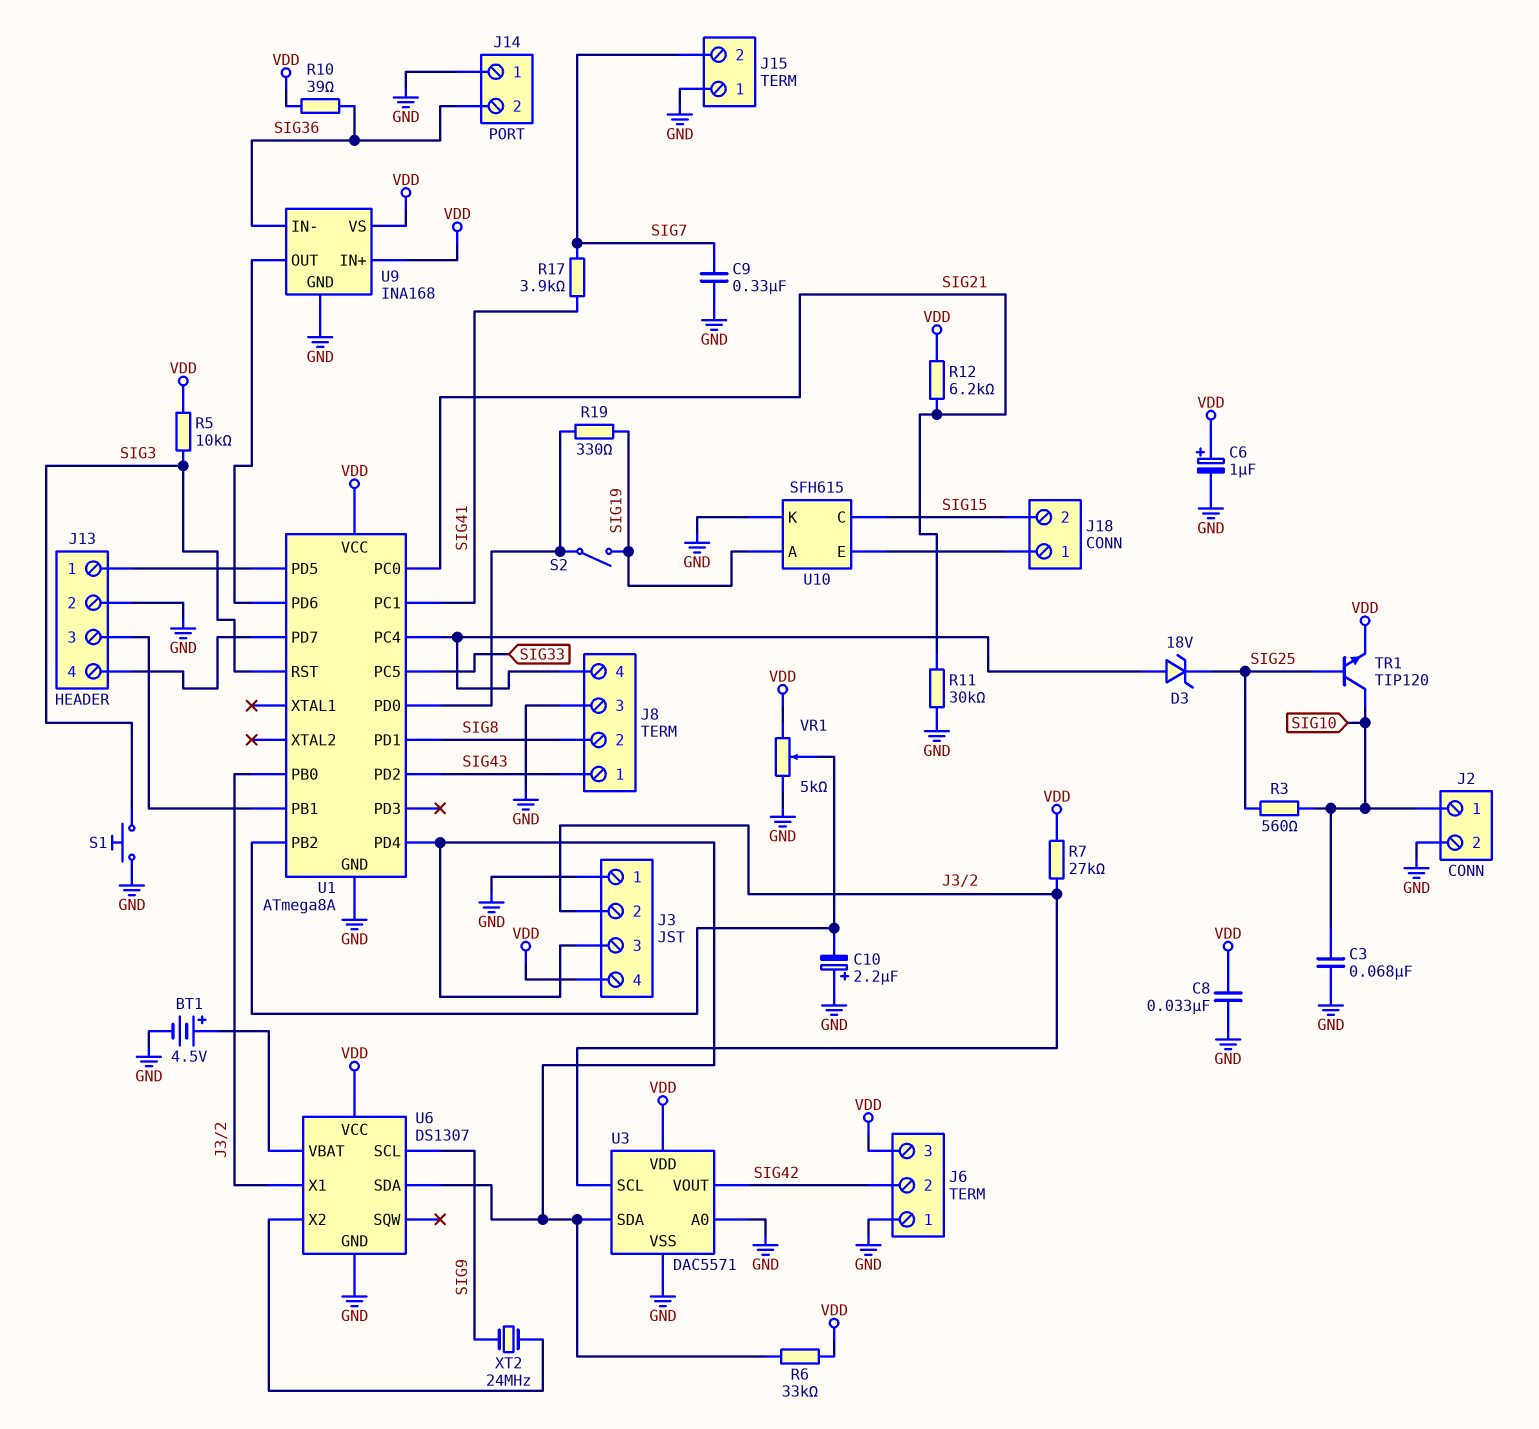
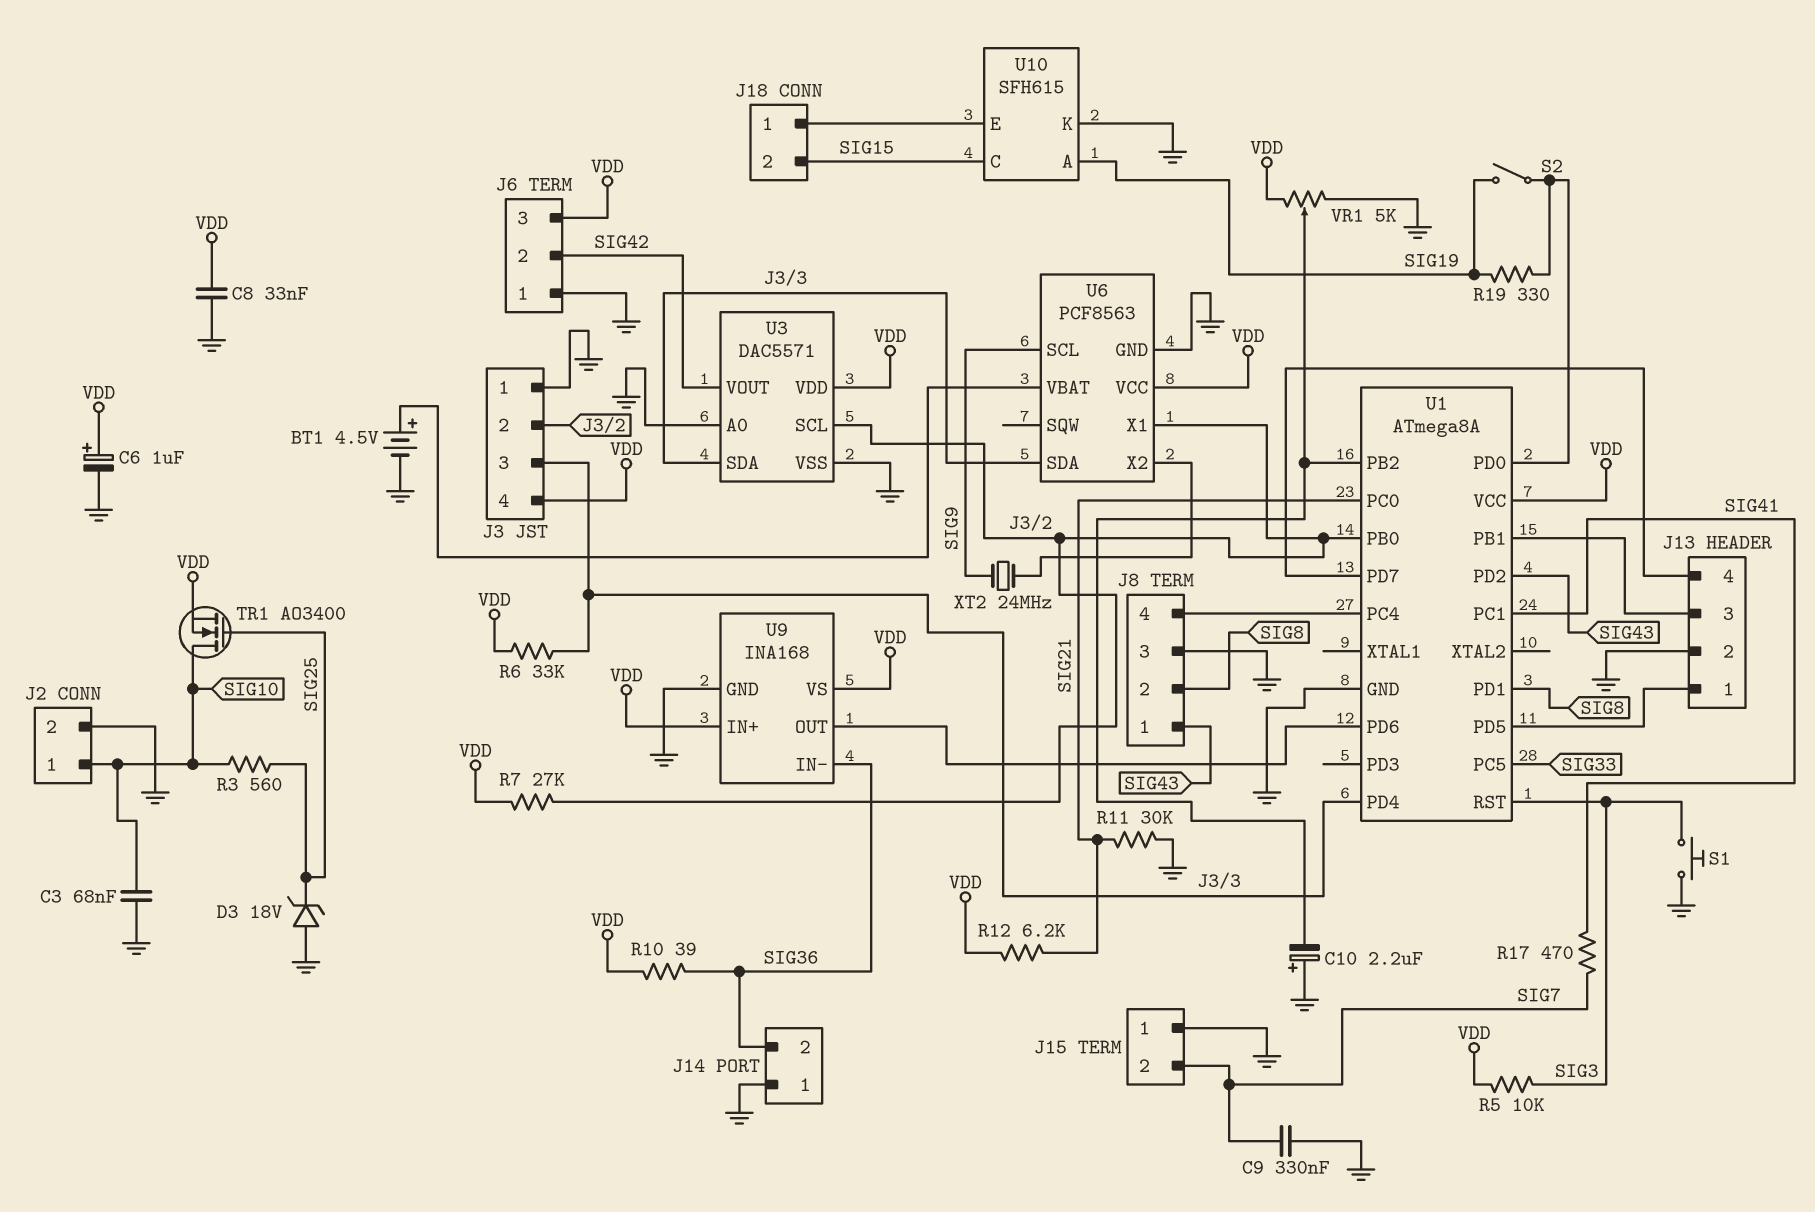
D3: zener 18V (A J8/4, K SIG25) -> zener 18V (A GND, K SIG25)
R17: 3.9k (SIG7, SIG41) -> 470 (SIG7, SIG41)
TR1: NPN TIP120 (B SIG25, C SIG10, E VDD) -> NMOS AO3400 (G SIG25, D SIG10, S VDD)
U6: DS1307 -> PCF8563

